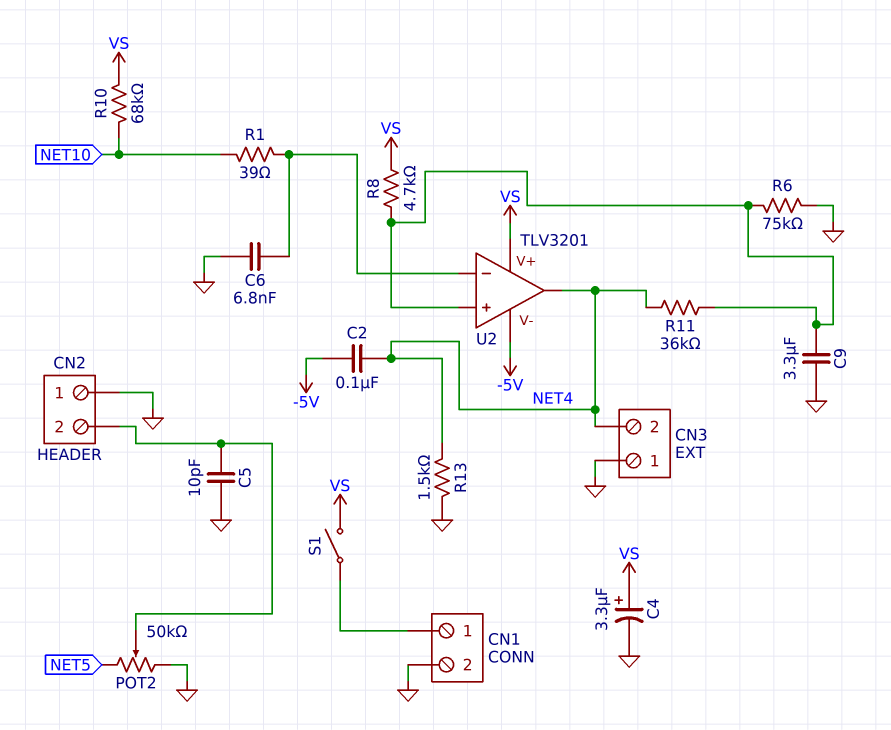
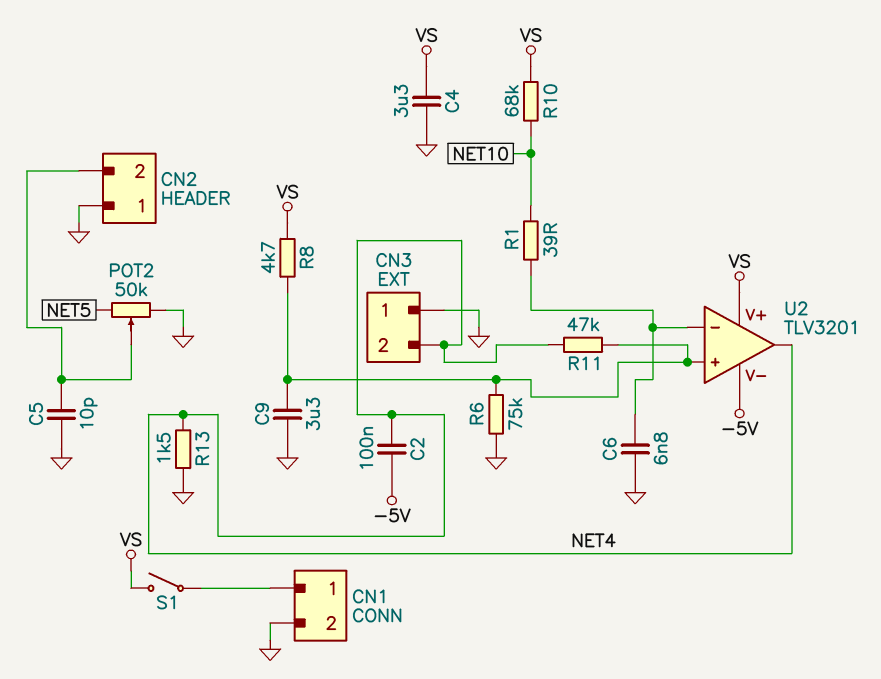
C4: 3.3uF (plus VS, minus GND) -> 3.3uF (GND, VS)
R11: 36k (NET4, U2/in+) -> 47k (NET4, U2/in+)

